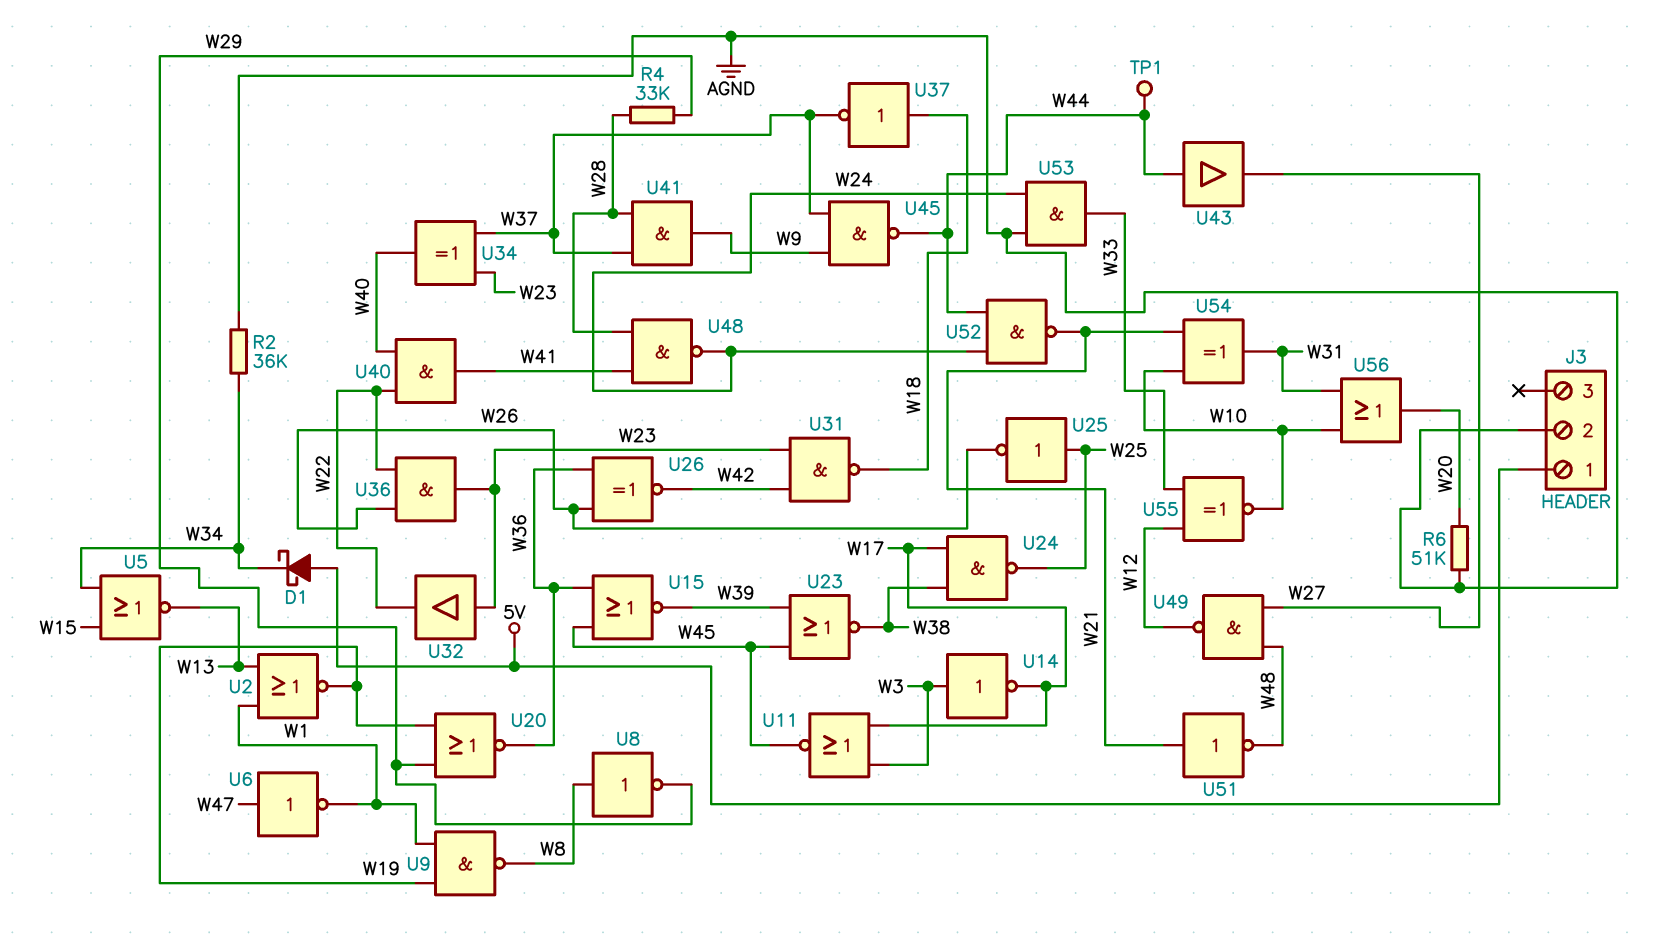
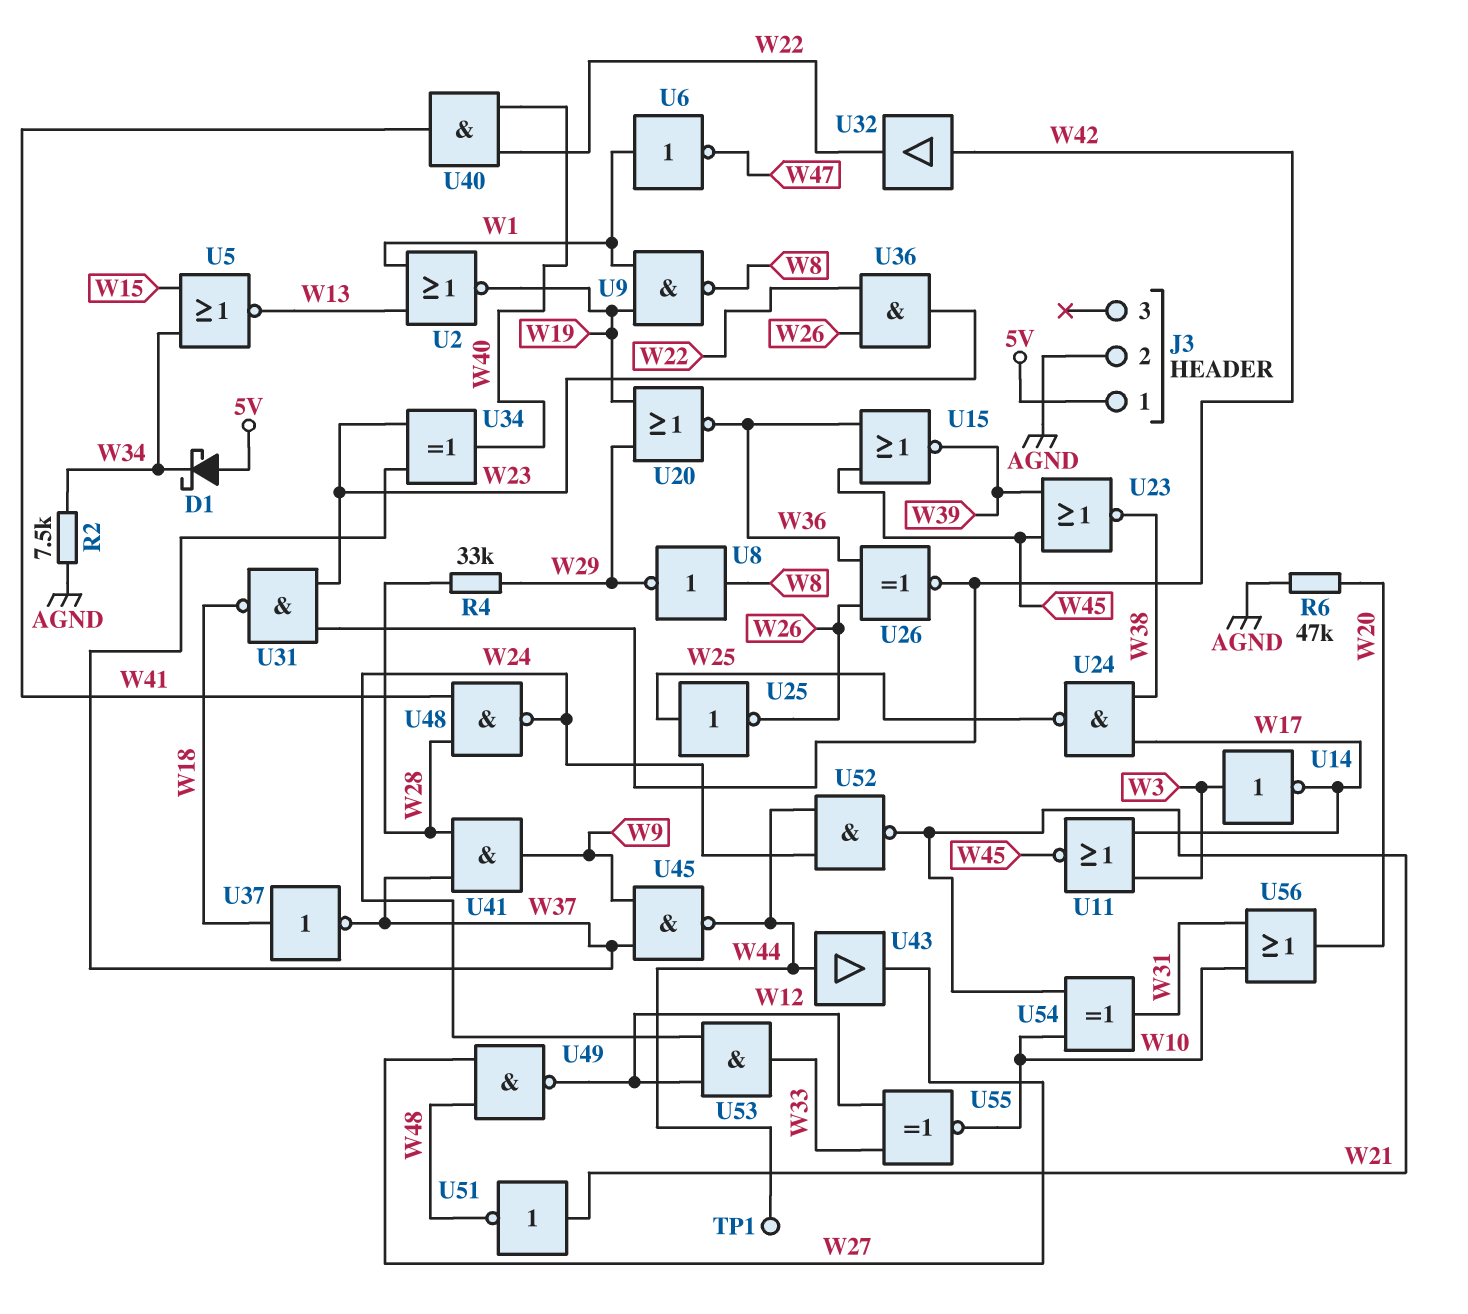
R2: 36k (AGND, W34) -> 7.5k (AGND, W34)
R6: 51k (AGND, W20) -> 47k (AGND, W20)
U6: NOT (in W47, out W1) -> NOT (in W1, out W47)
U32: buffer (in W23, out W22) -> buffer (in W42, out W22)
U53: AND (in AGND, in W24, out W33) -> AND (in W12, in W24, out W33)

